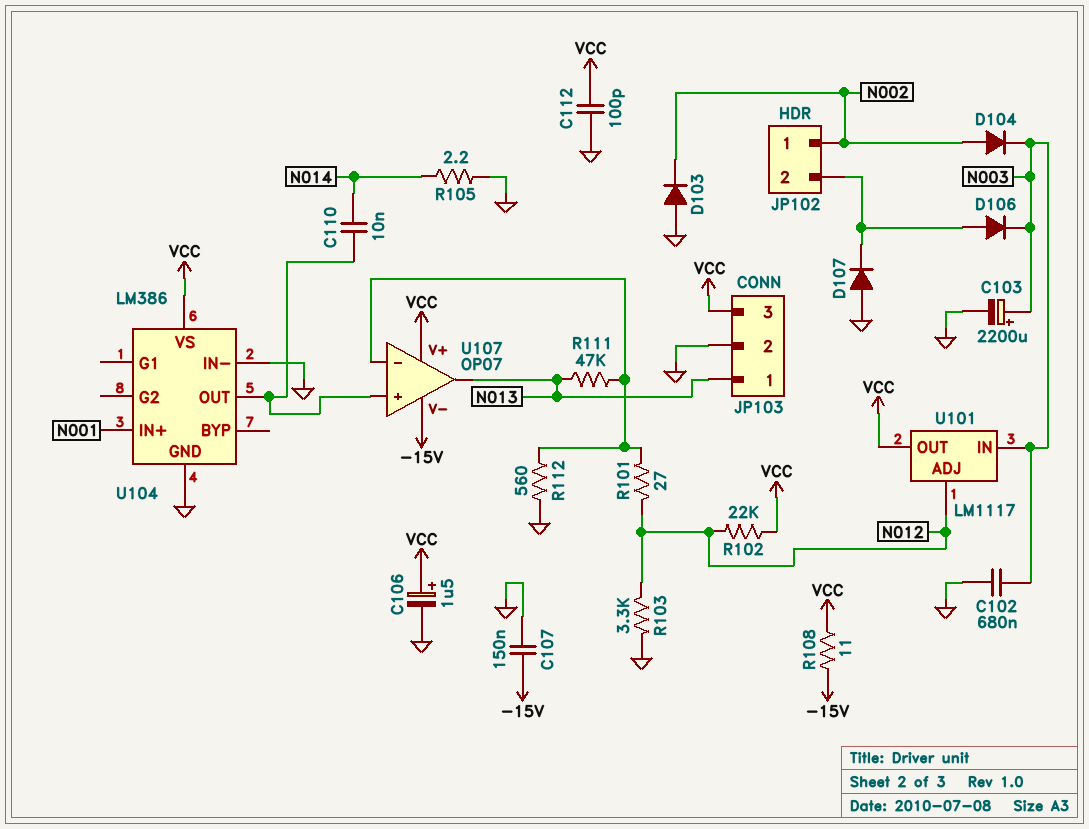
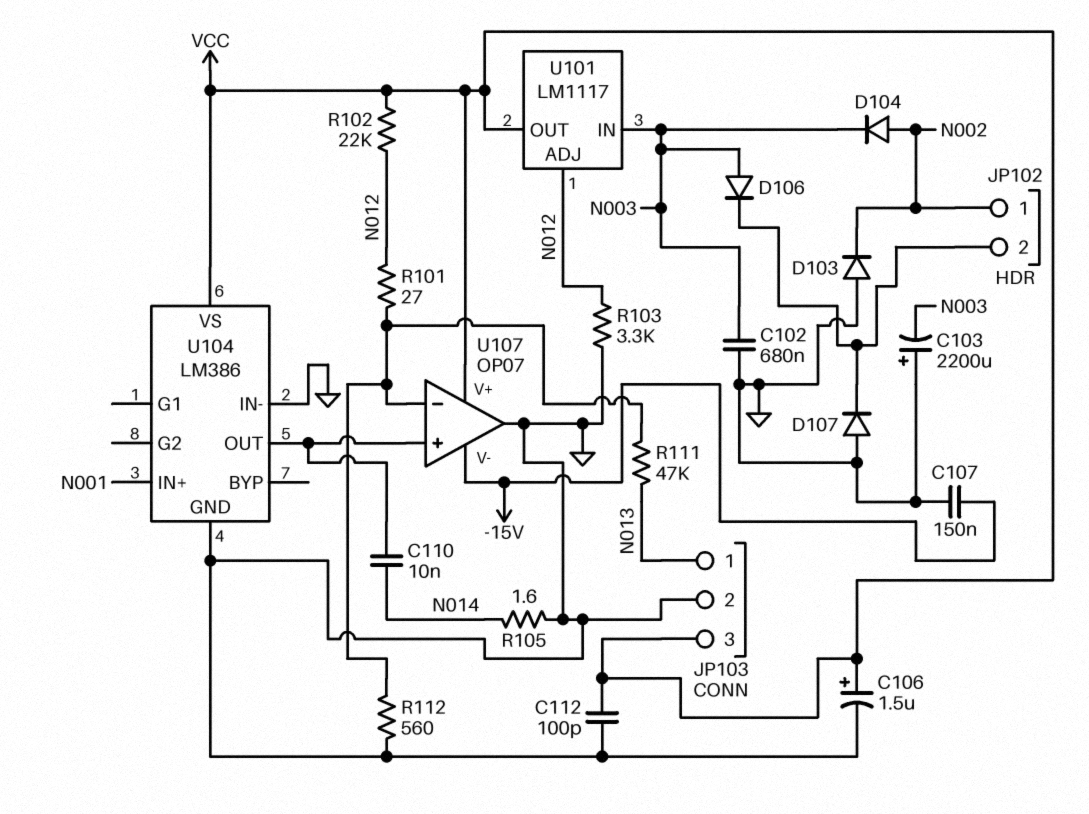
C103: 2200uF (plus N003, minus GND) -> 2200uF (plus GND, minus N003)
D106: diode (A JP102/2, K N003) -> diode (A N003, K JP102/2)
R105: 2.2 (GND, N014) -> 1.6 (GND, N014)
R108: 11 (-15V, VCC) -> none
U107 pin out: N013 -> GND

